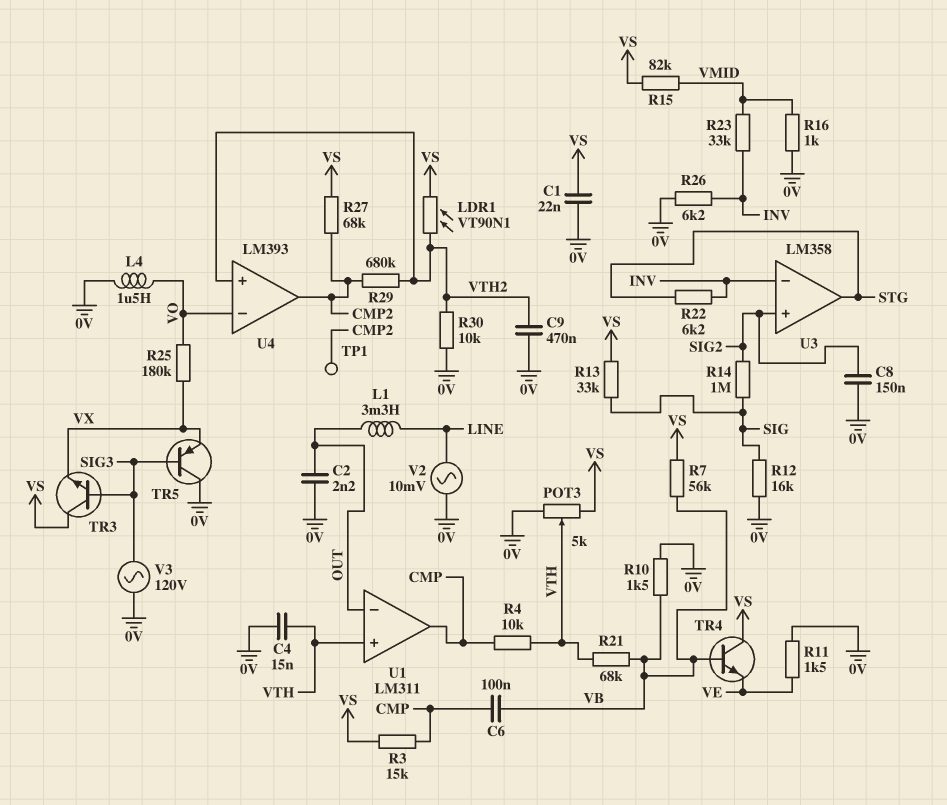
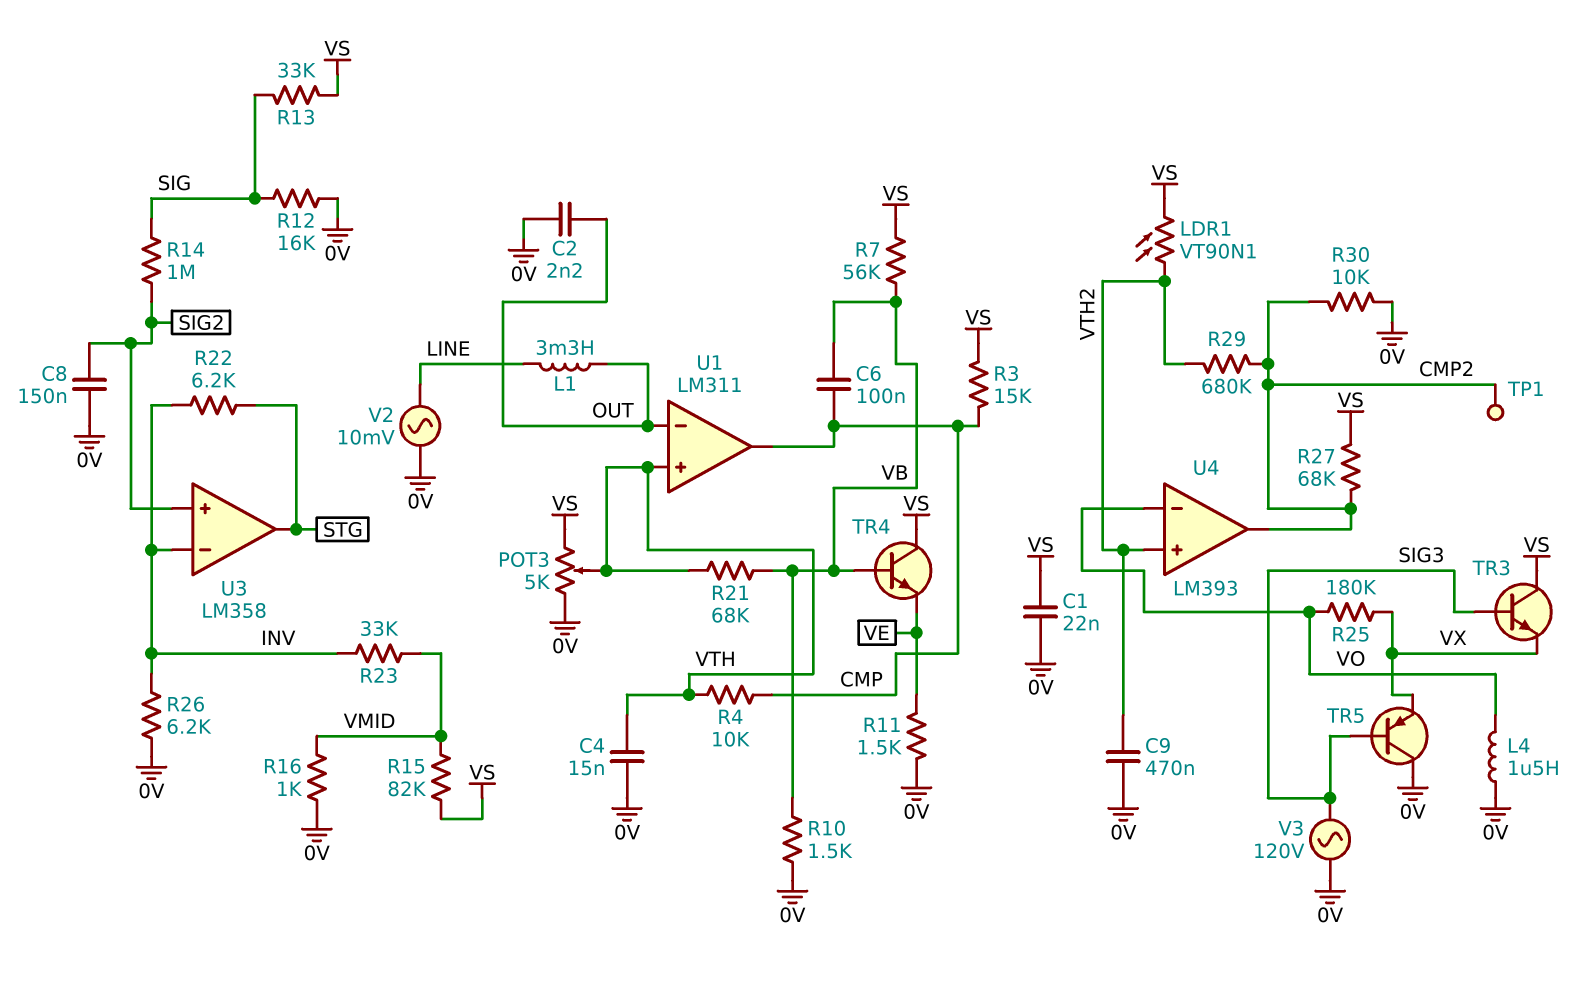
R30: 10k (0V, VTH2) -> 10k (0V, CMP2)

